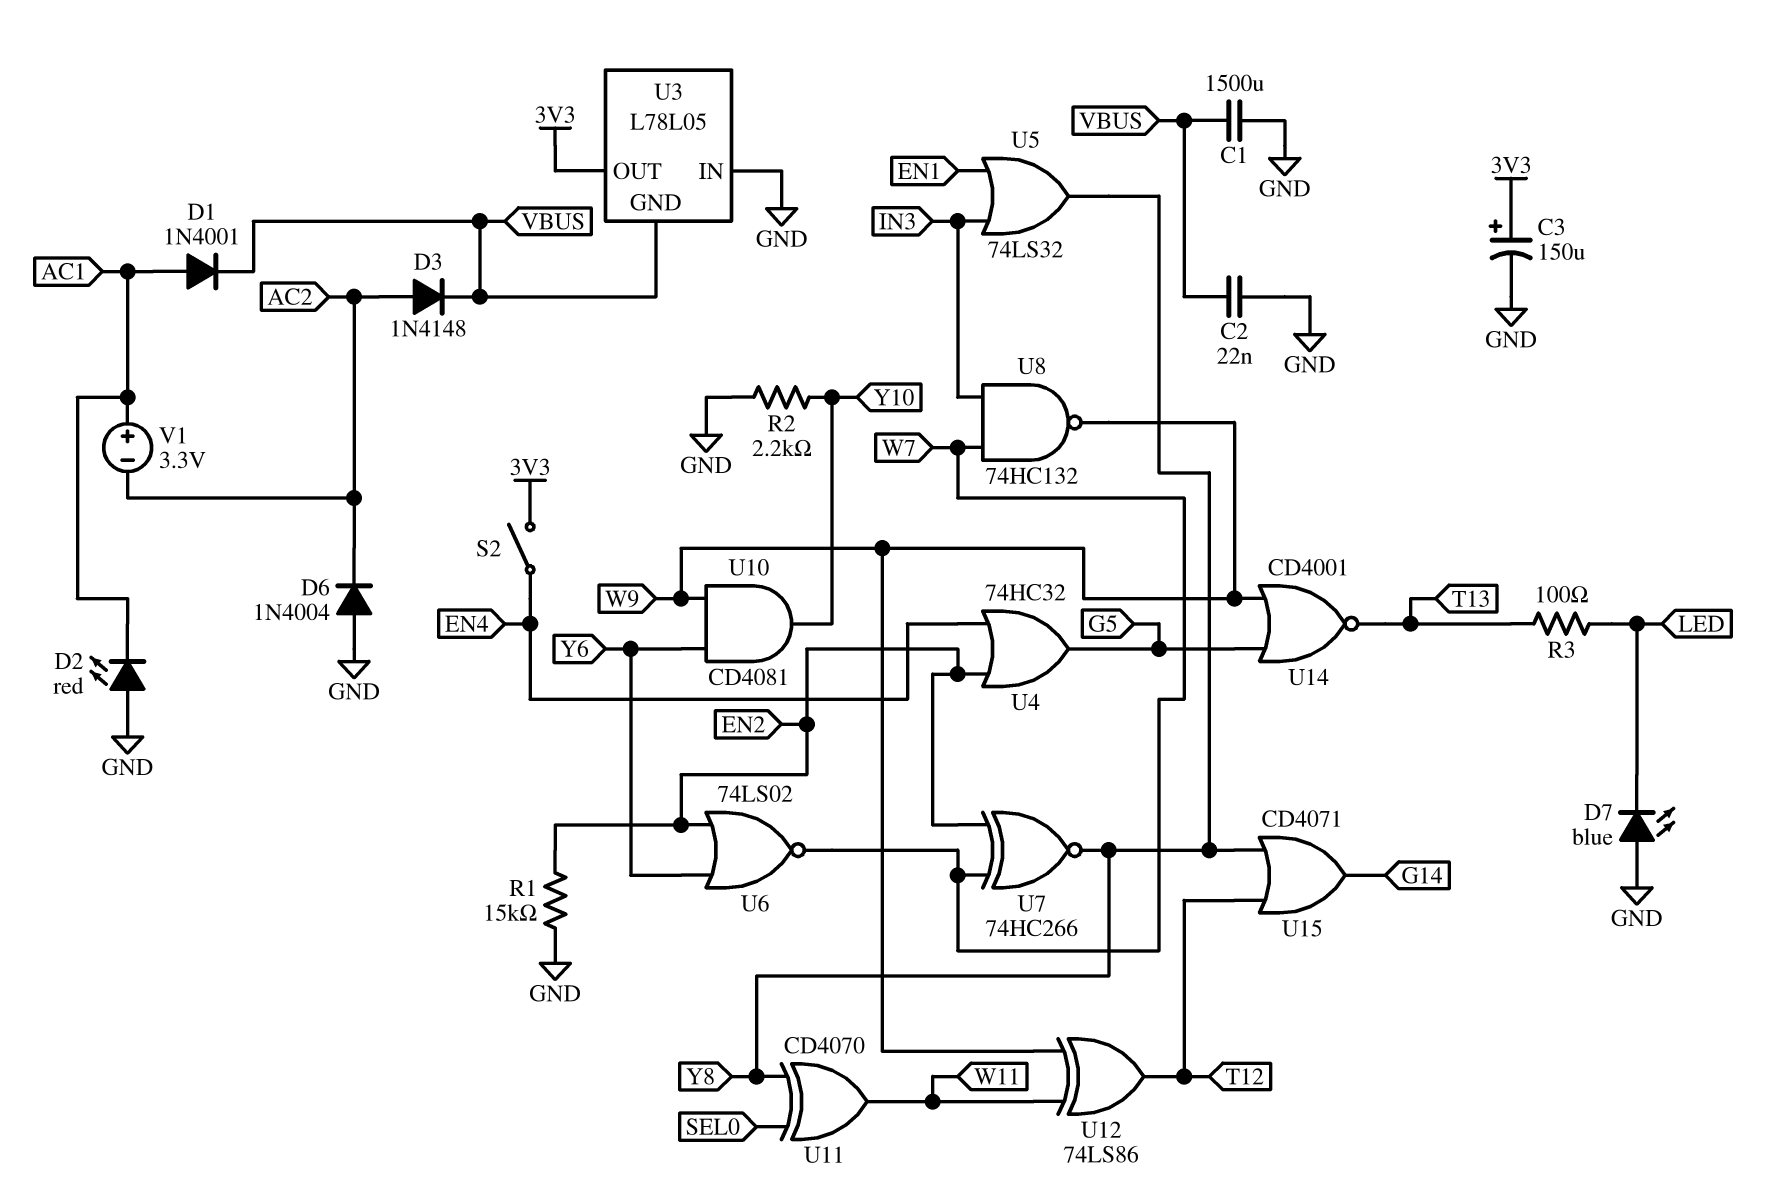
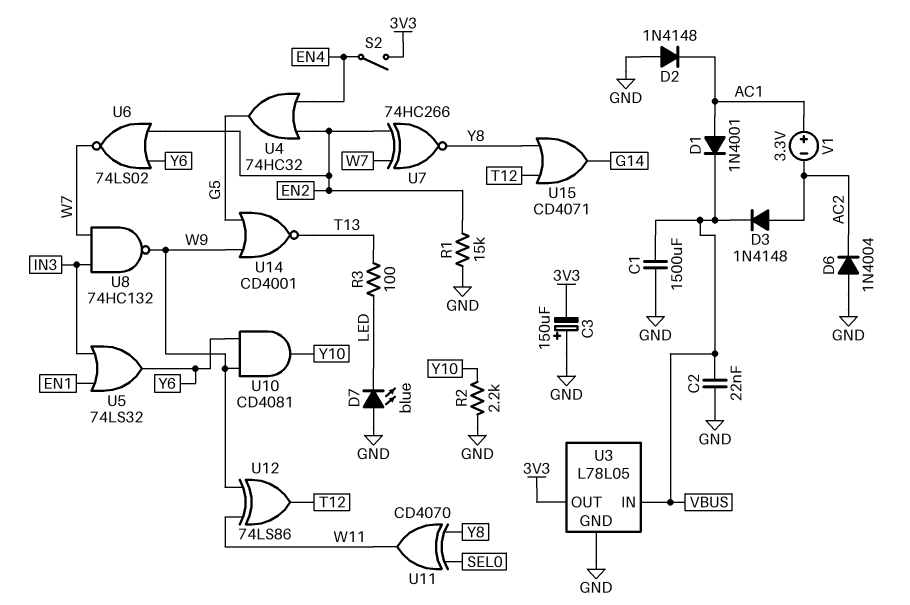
C3: 150uF (plus 3V3, minus GND) -> 150uF (plus GND, minus 3V3)
D2: LED red (A GND, K AC1) -> diode 1N4148 (A GND, K AC1)
U3 pin GND: VBUS -> GND
U3 pin IN: GND -> VBUS
U5: OR 74LS32 (in EN1, in IN3, out Y8) -> OR 74LS32 (in EN1, in IN3, out Y6)

